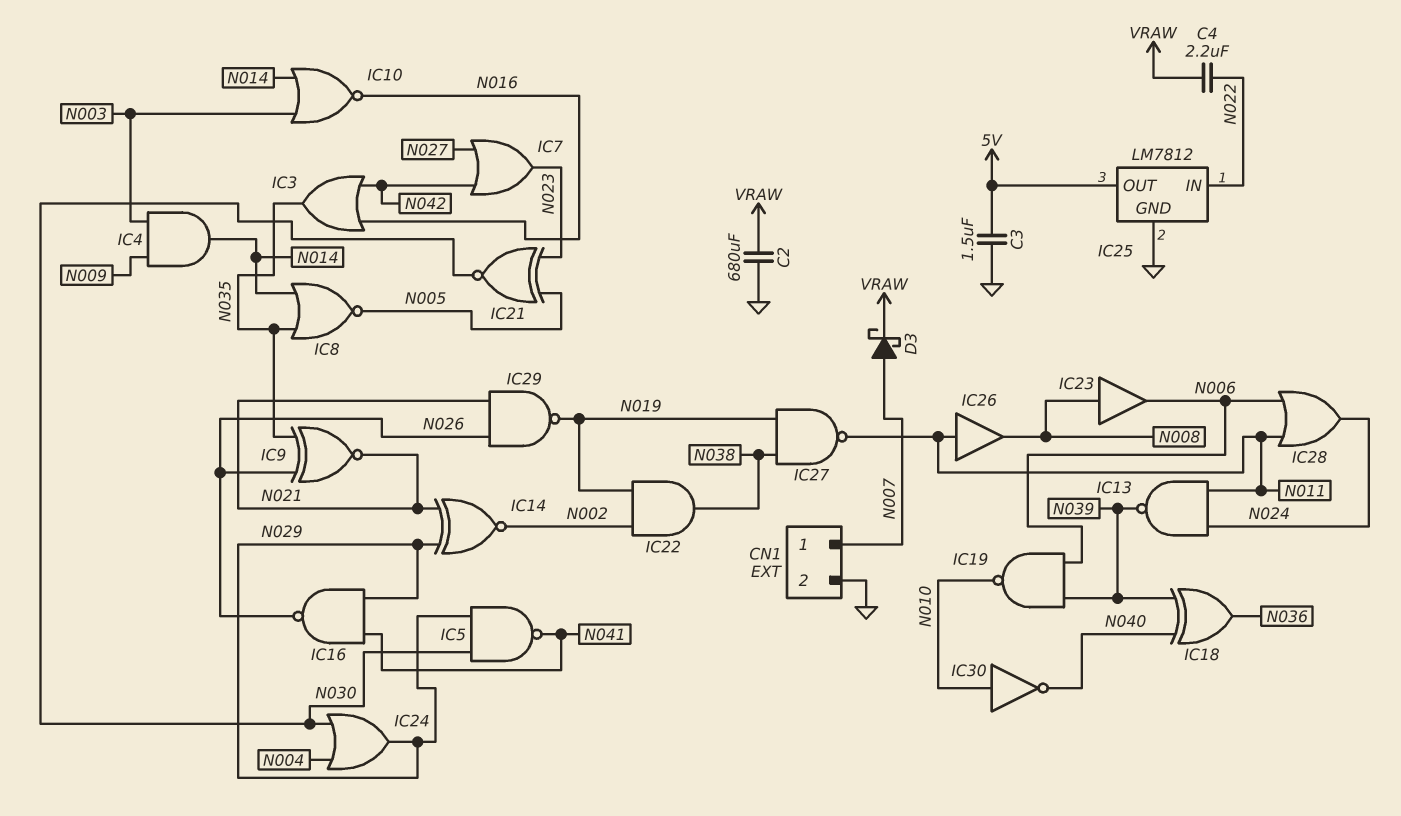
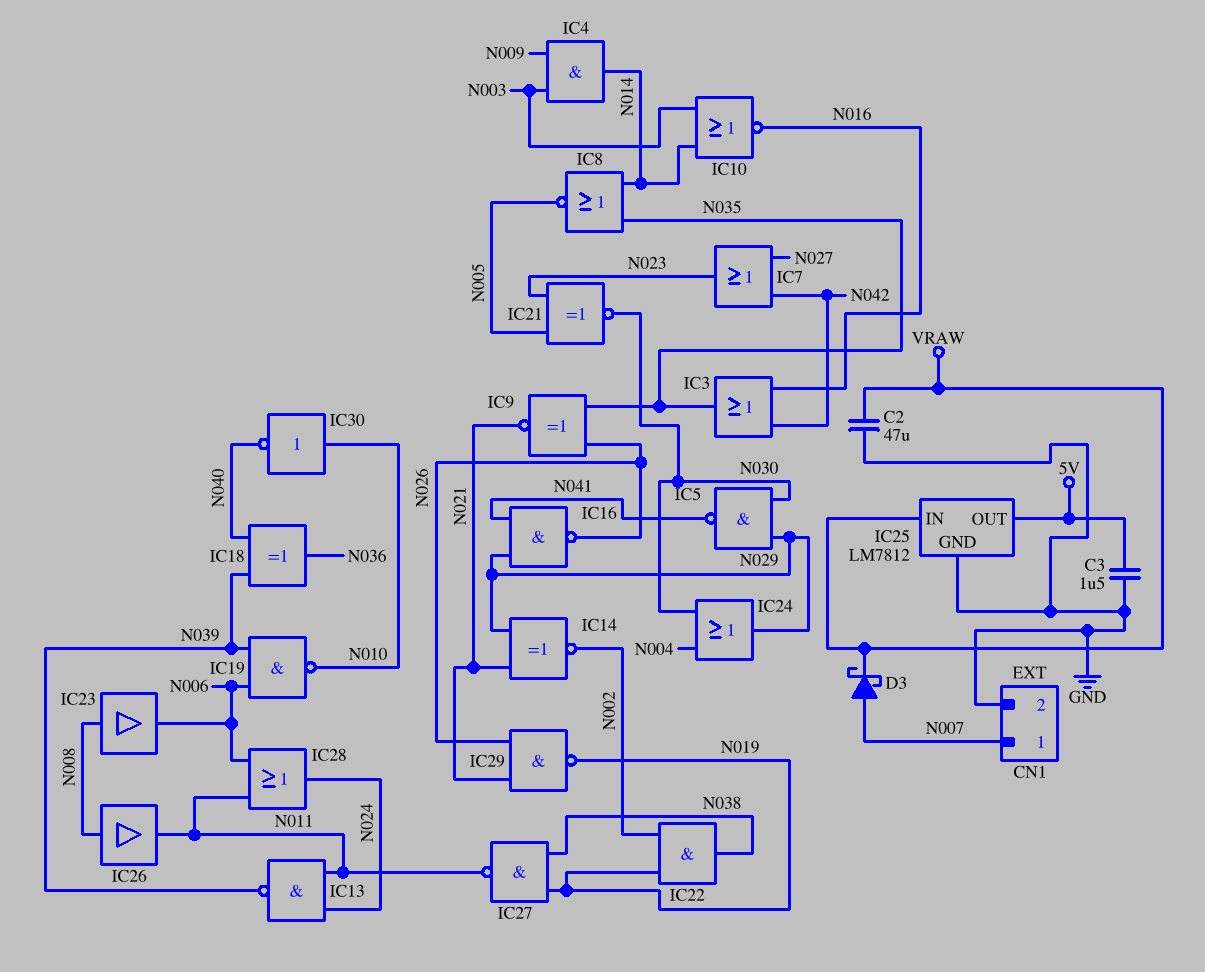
C2: 680uF (GND, VRAW) -> 47uF (GND, VRAW)
C4: 2.2uF (N022, VRAW) -> none
IC25 pin IN: N022 -> VRAW
IC26: buffer (in N011, out N008) -> buffer (in N008, out N011)

